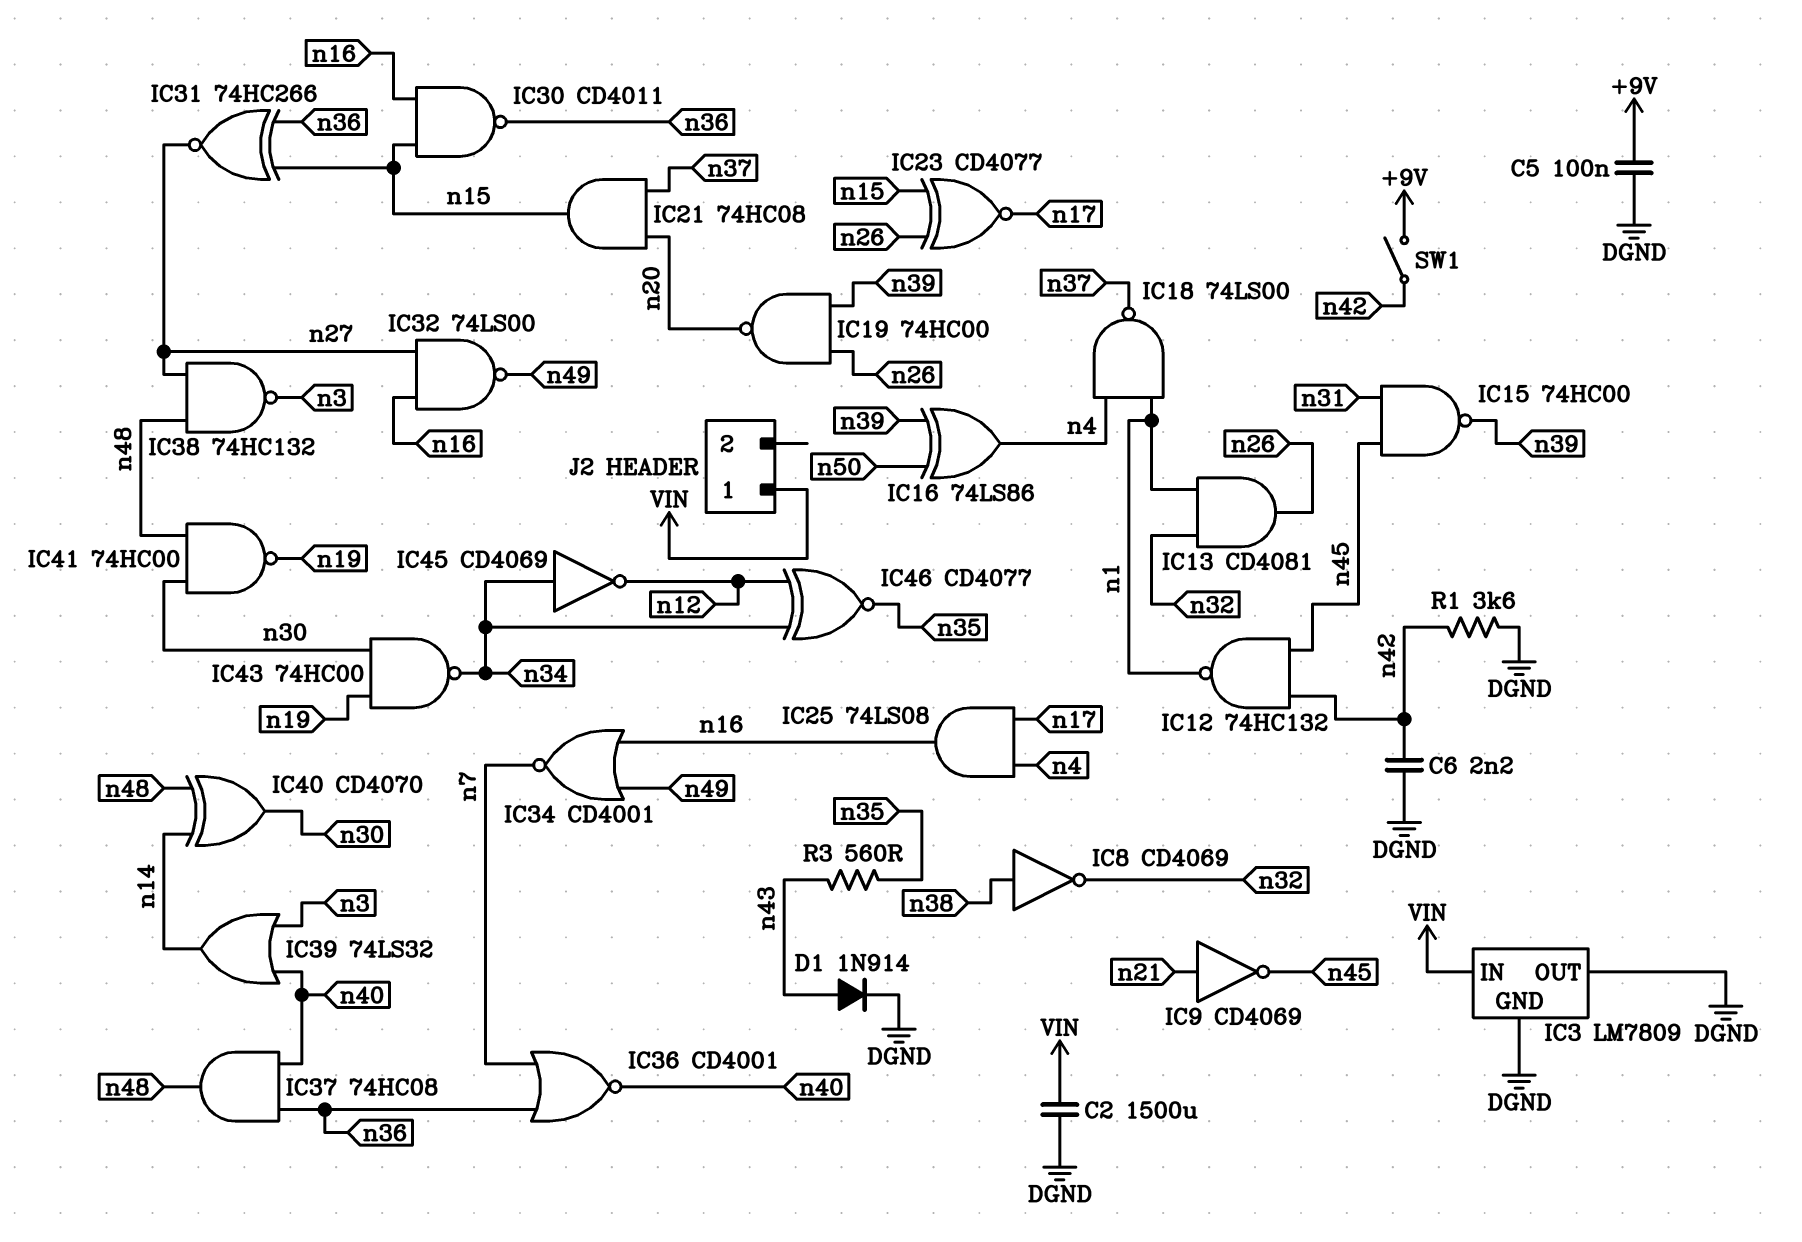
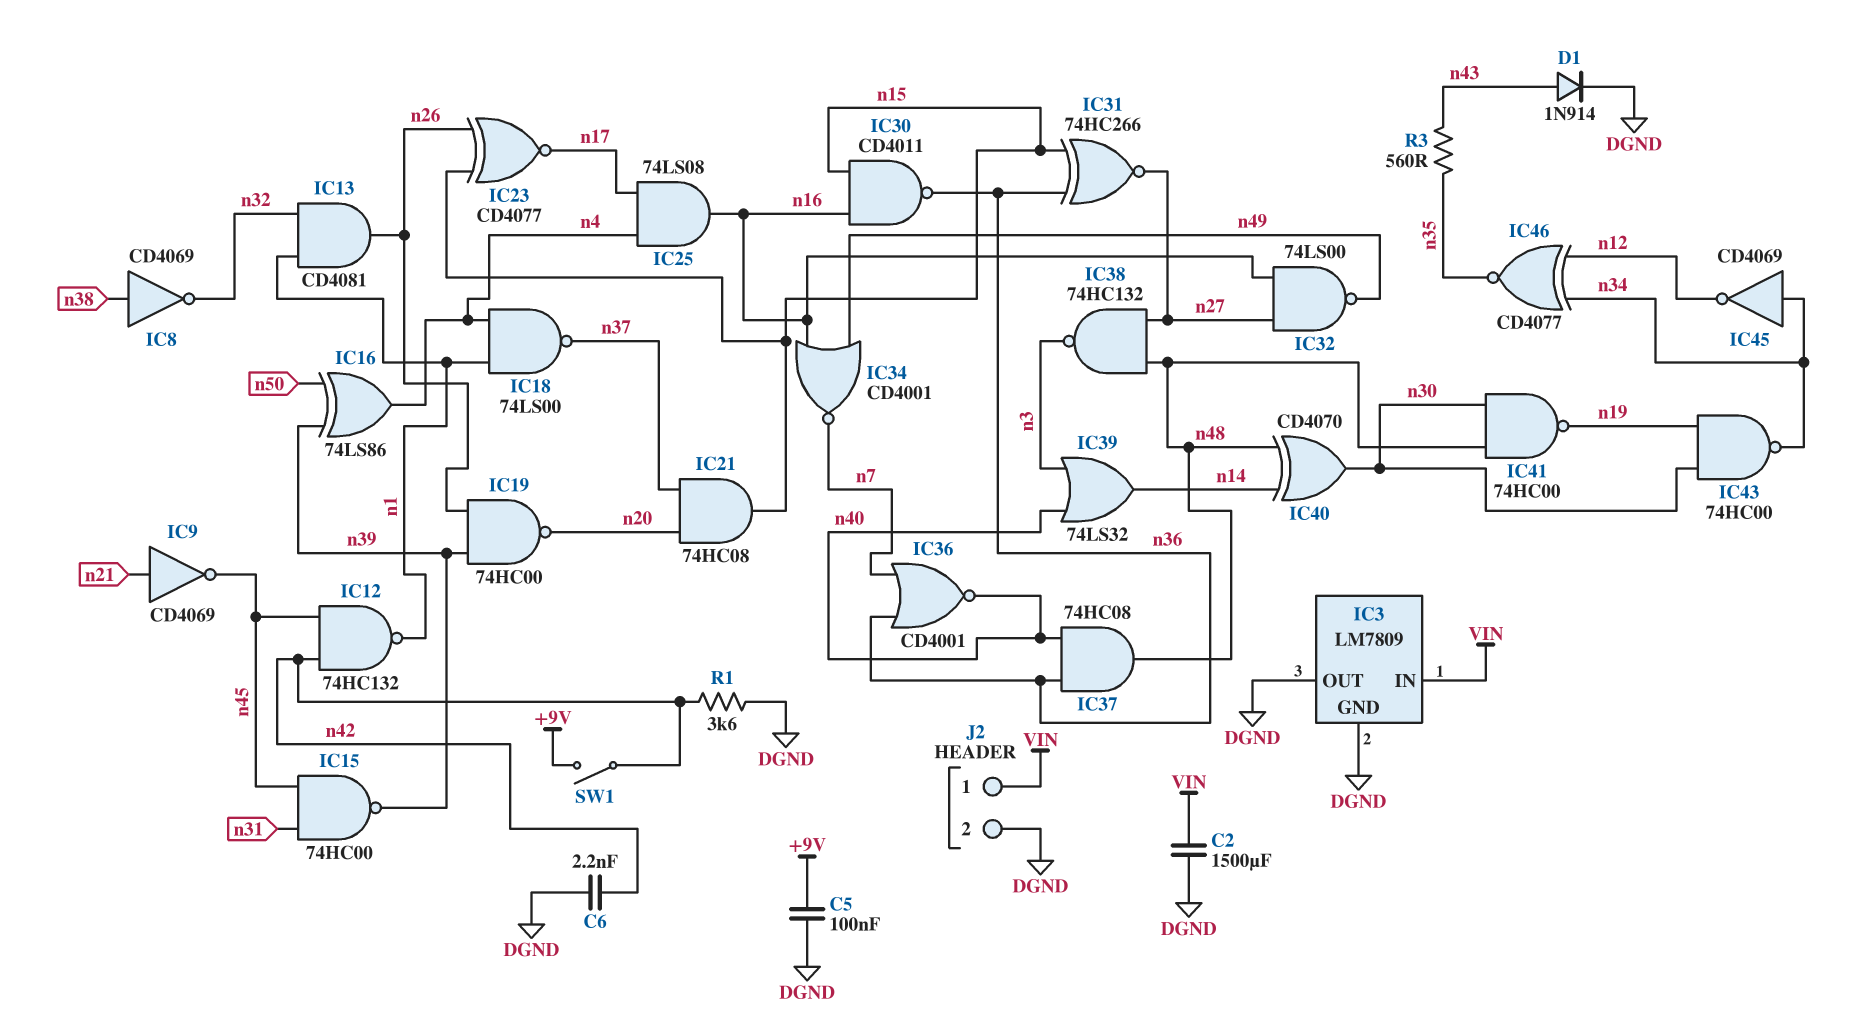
J2 pin 2: none -> DGND

